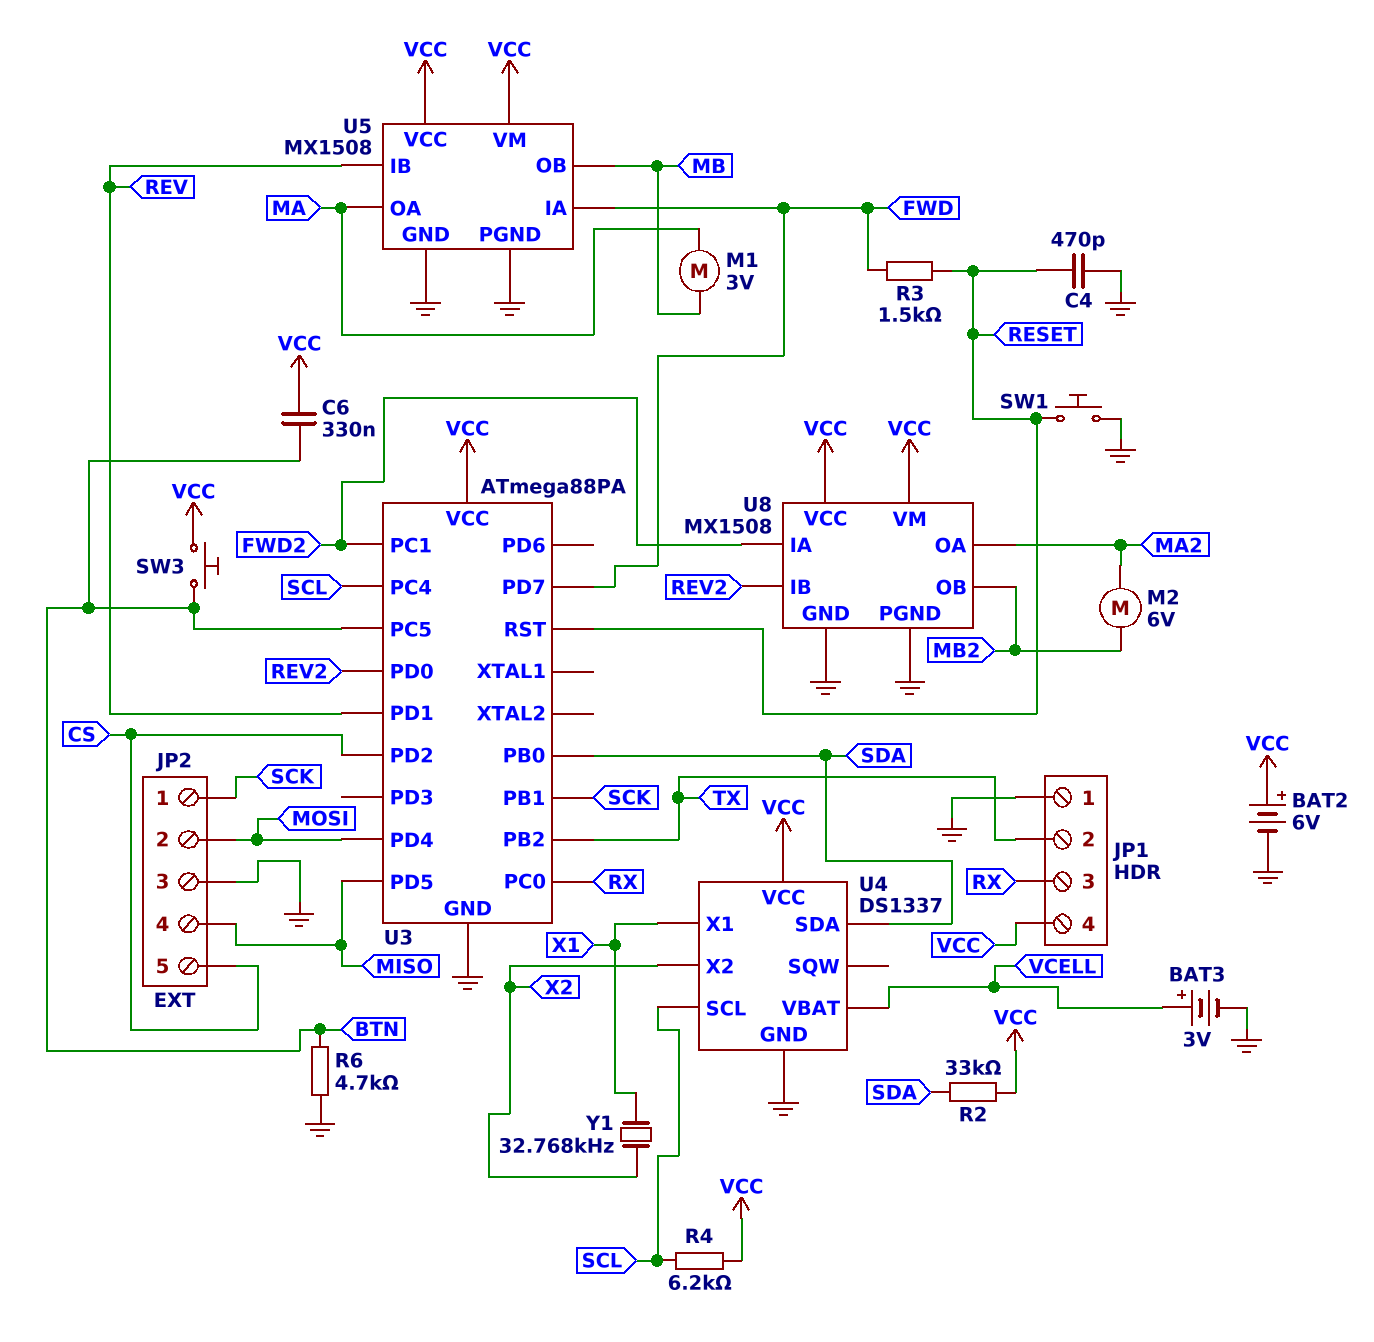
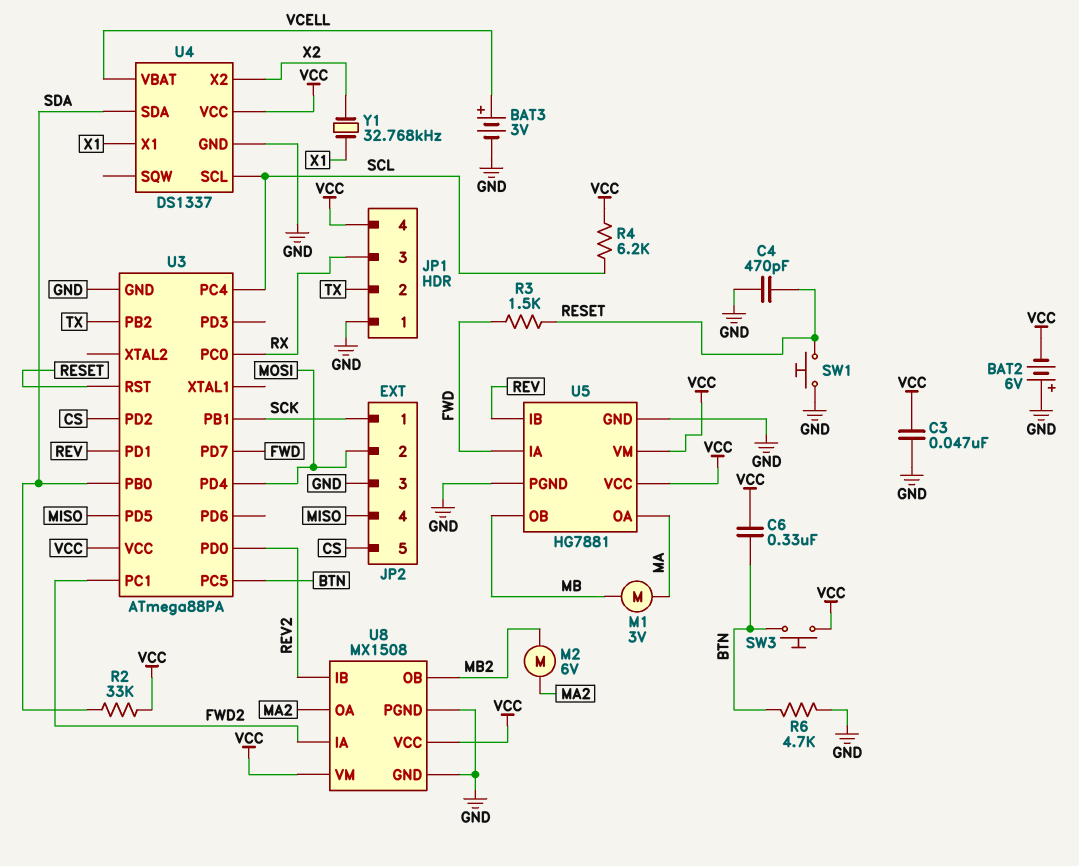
BAT2: 6V (plus VCC, minus GND) -> 6V (plus GND, minus VCC)
C3: none -> 47nF (GND, VCC)
U5: MX1508 -> HG7881

